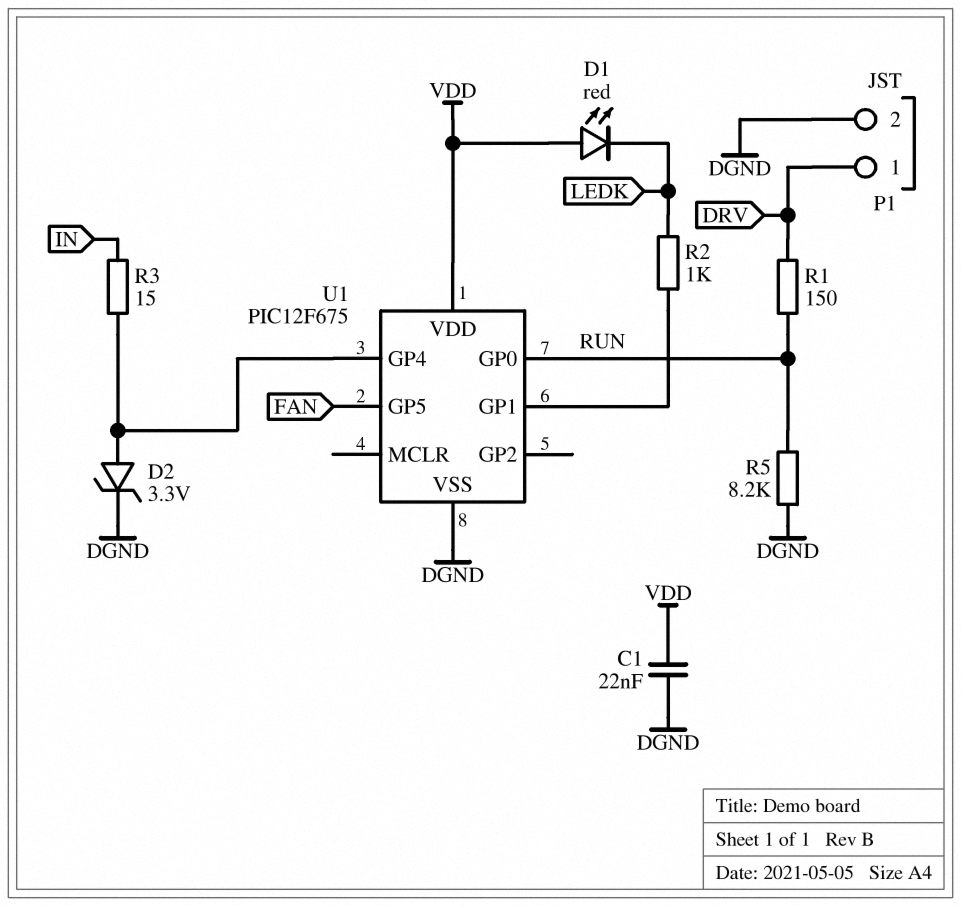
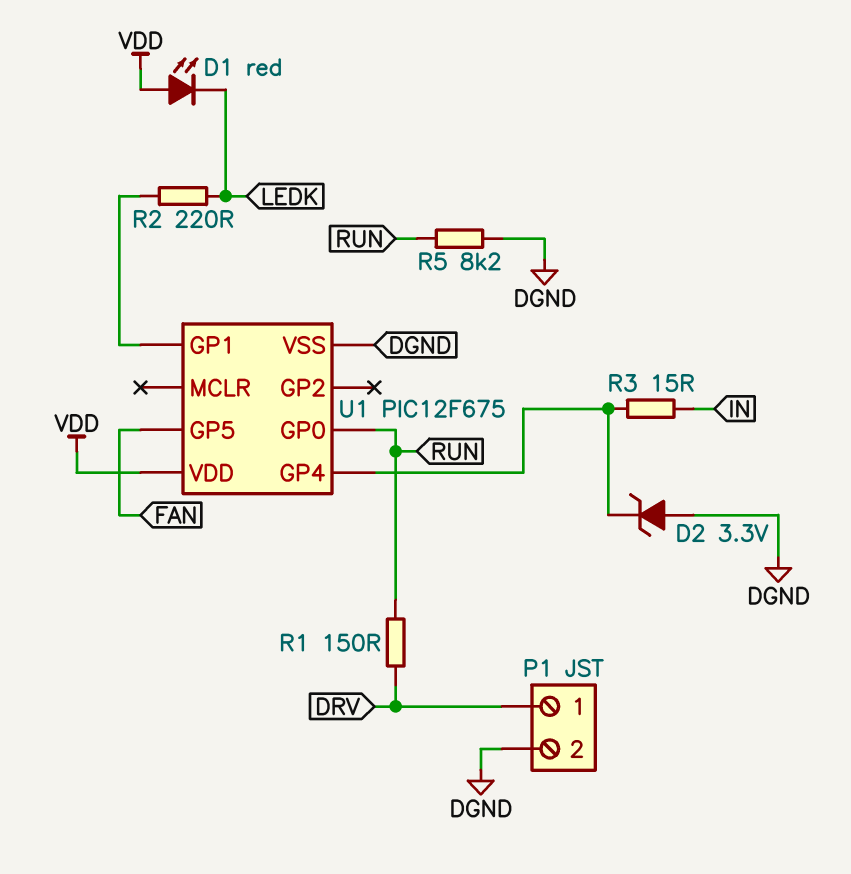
C1: 22nF (DGND, VDD) -> none
D2: zener 3.3V (A U1/GP4, K DGND) -> zener 3.3V (A DGND, K U1/GP4)
R2: 1k (LEDK, U1/GP1) -> 220 (LEDK, U1/GP1)

